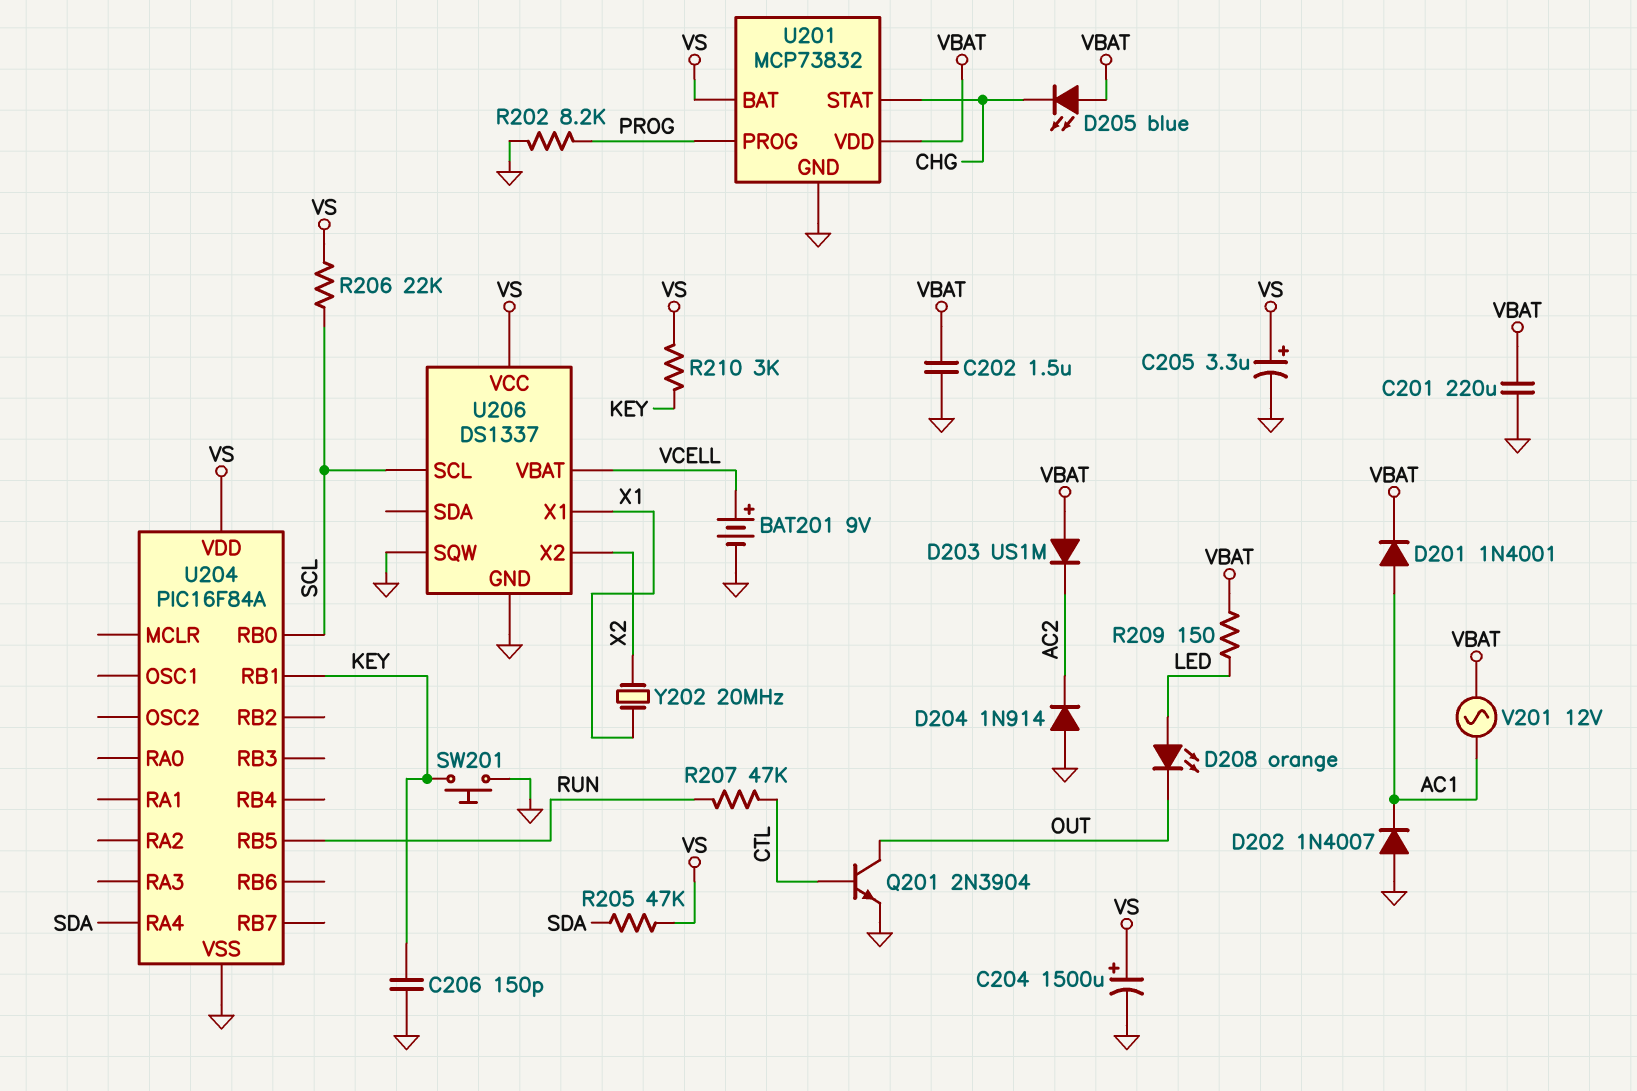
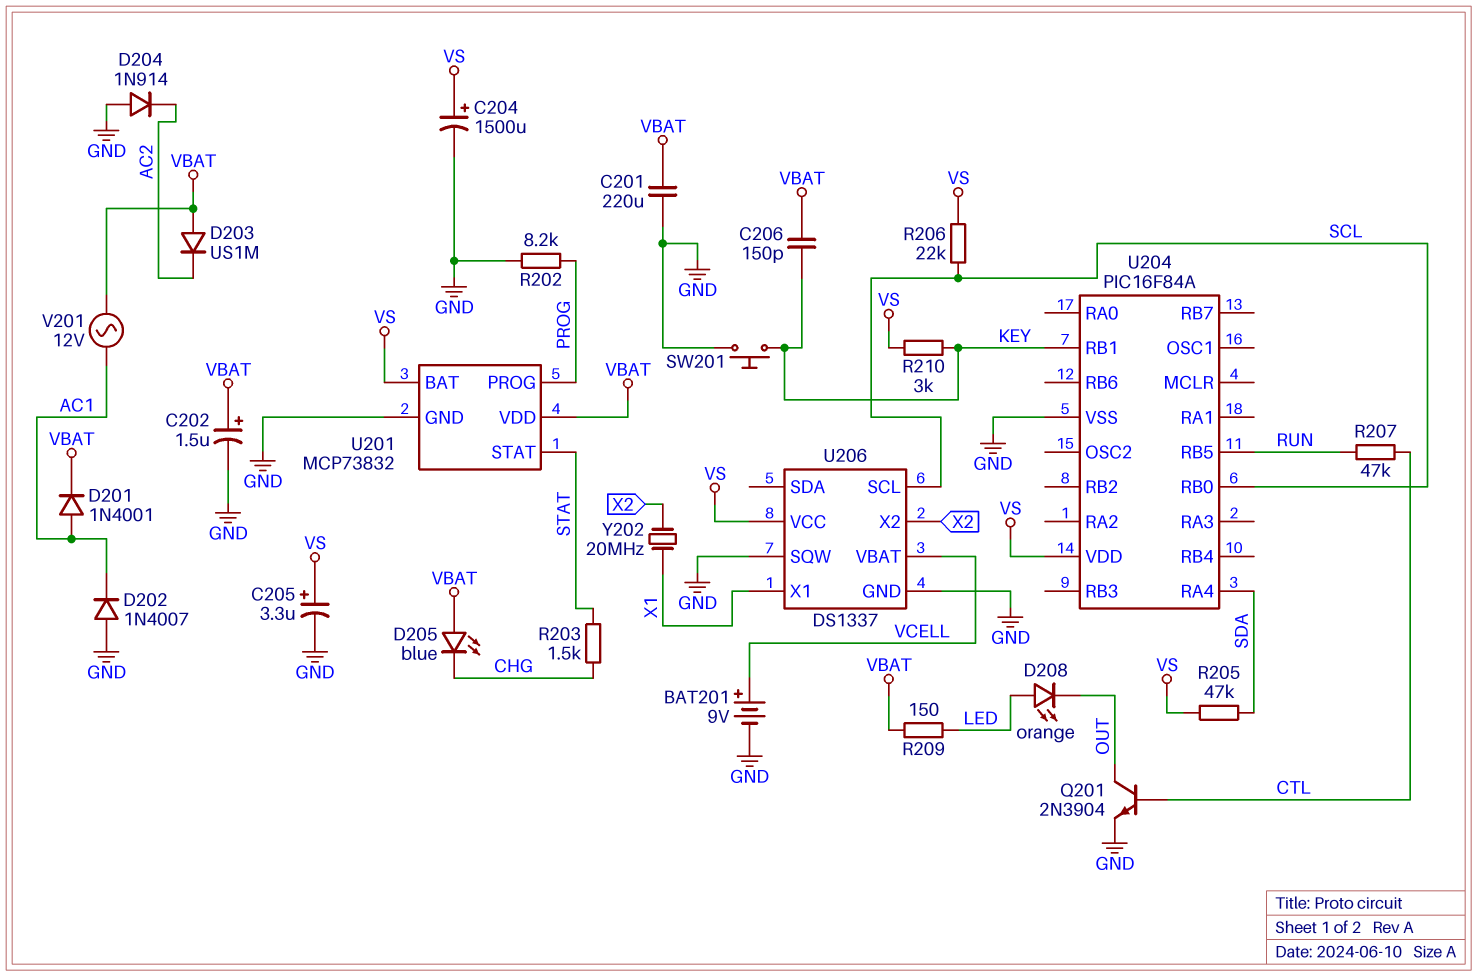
C202: 1.5uF (GND, VBAT) -> 1.5uF (plus VBAT, minus GND)
C206: 150pF (GND, KEY) -> 150pF (KEY, VBAT)
R203: none -> 1.5k (CHG, STAT)
U201 pin STAT: CHG -> STAT

